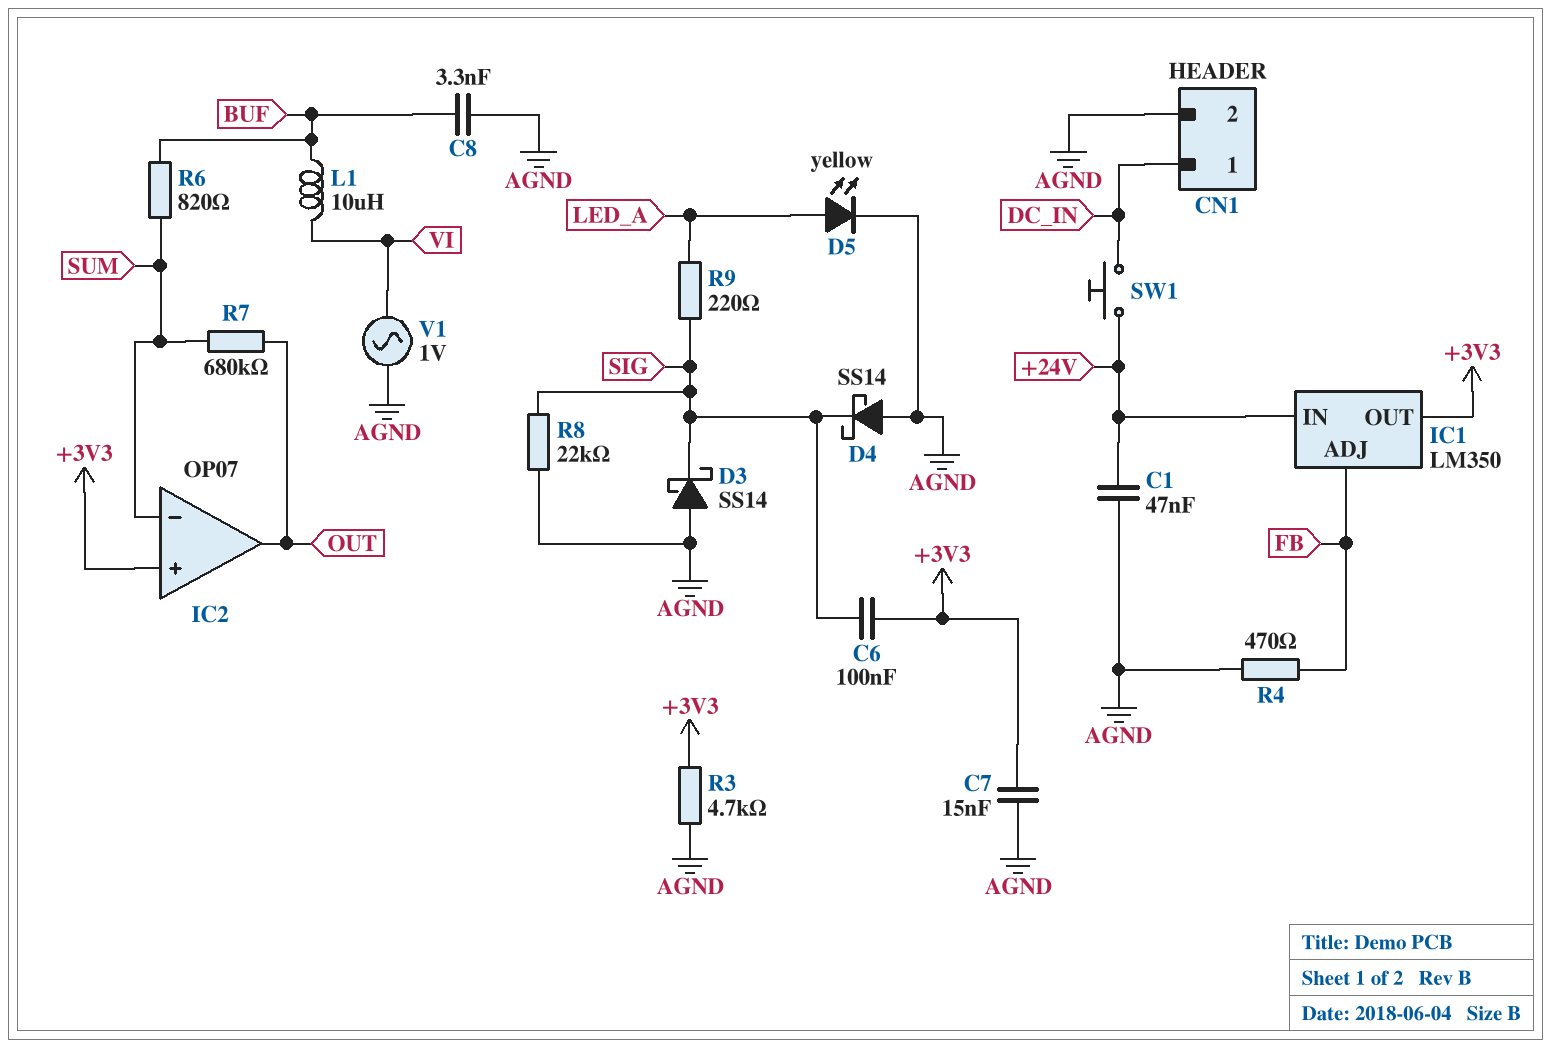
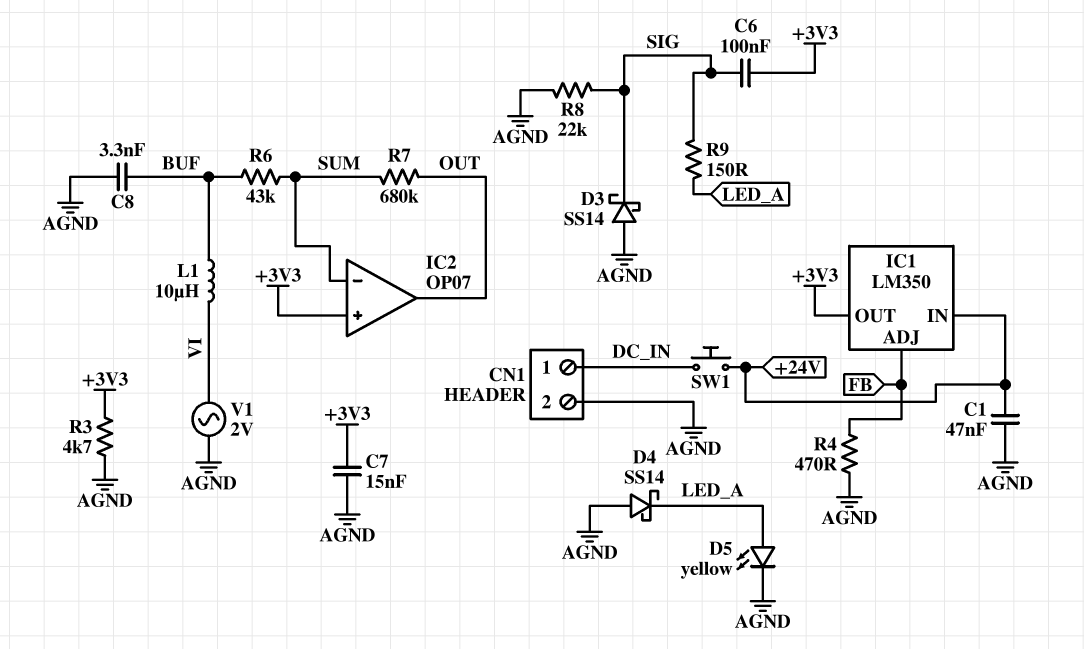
D4: schottky SS14 (A AGND, K SIG) -> schottky SS14 (A AGND, K LED_A)
R6: 820 (BUF, SUM) -> 43k (BUF, SUM)
R9: 220 (LED_A, SIG) -> 150 (LED_A, SIG)
V1: AC 1V (AGND, VI) -> AC 2V (AGND, VI)

